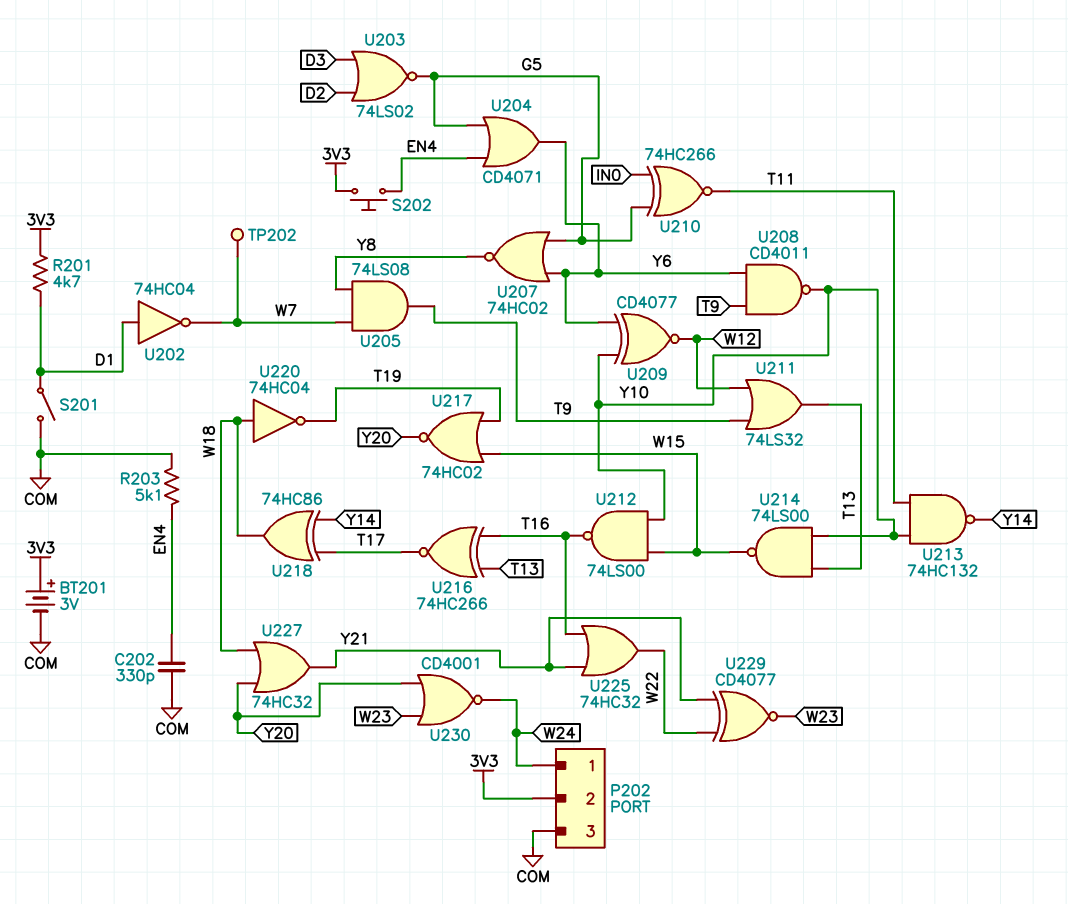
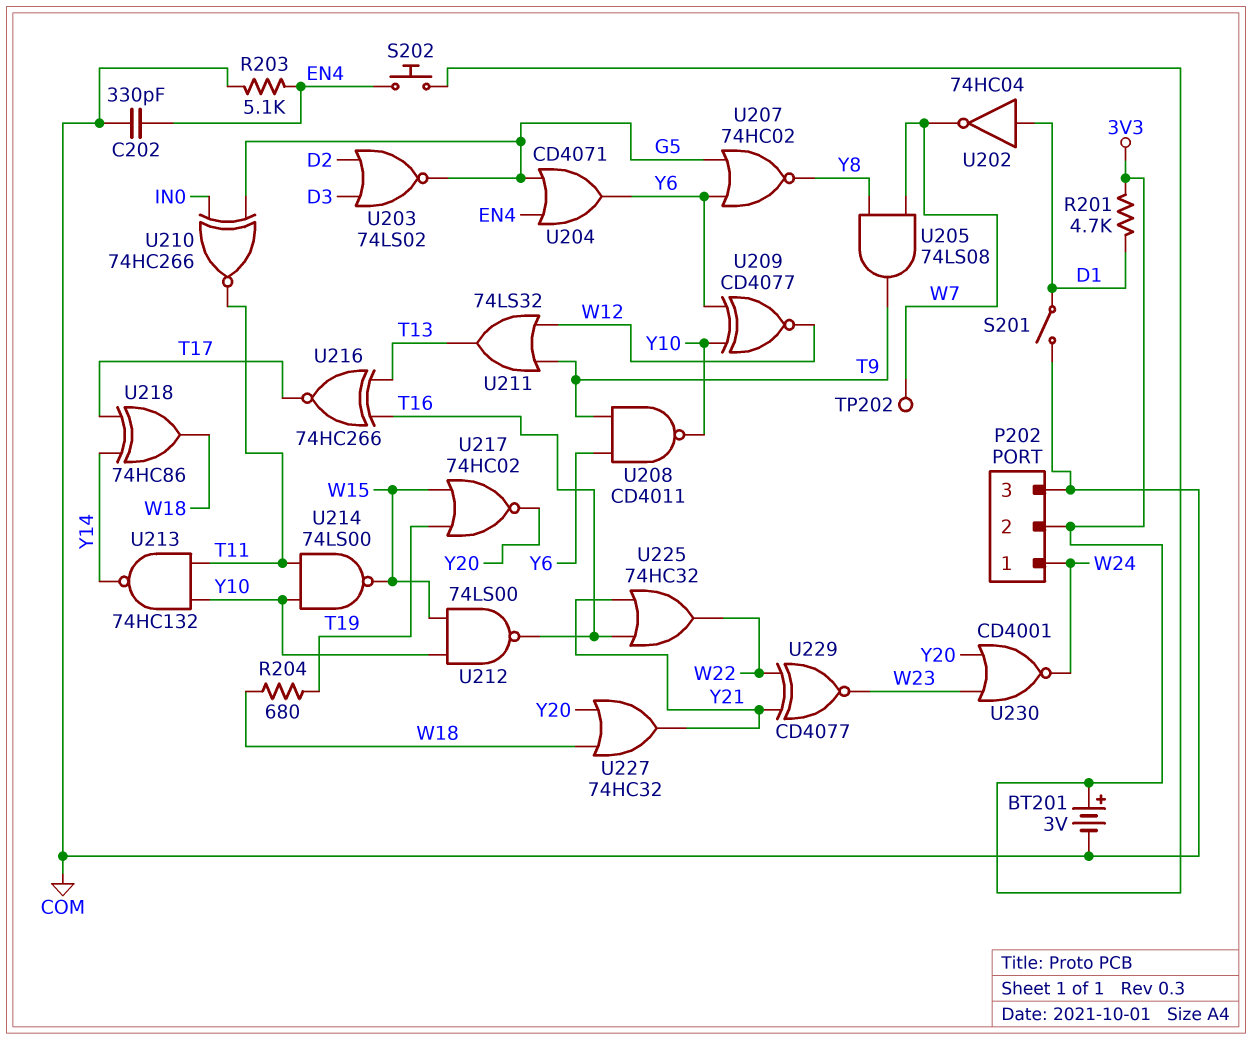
R204: none -> 680 (T19, W18)
U214: NAND 74LS00 (in T13, in Y10, out W15) -> NAND 74LS00 (in T11, in Y10, out W15)
U220: NOT 74HC04 (in W18, out T19) -> none

